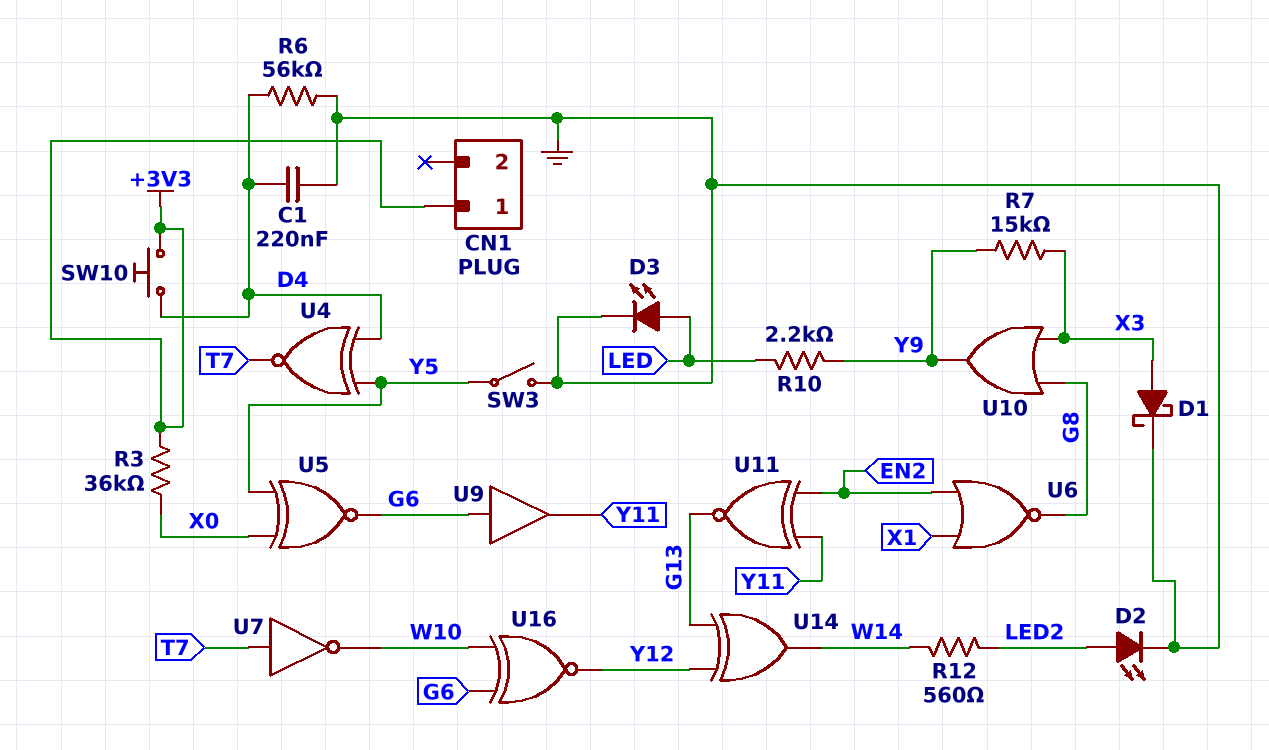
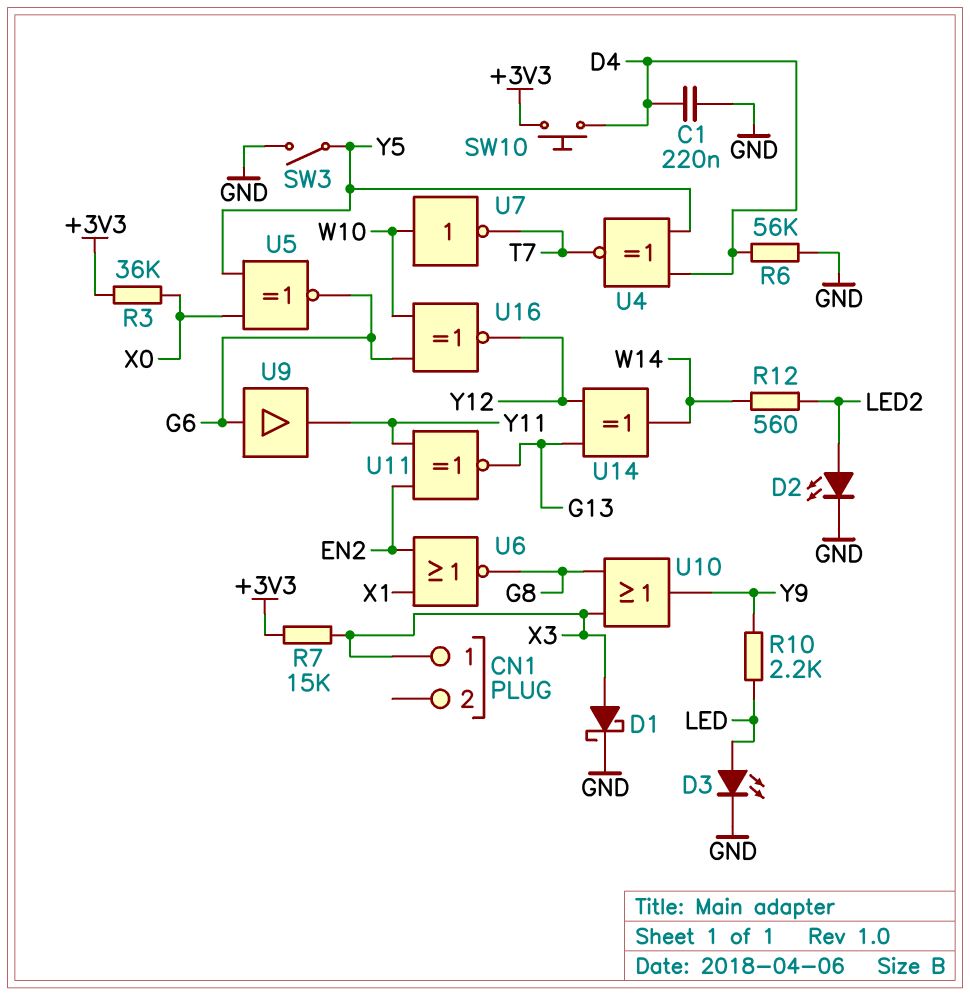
CN1 pin 1: +3V3 -> X3
R7: 15k (X3, Y9) -> 15k (+3V3, X3)
U7: NOT (in T7, out W10) -> NOT (in W10, out T7)

